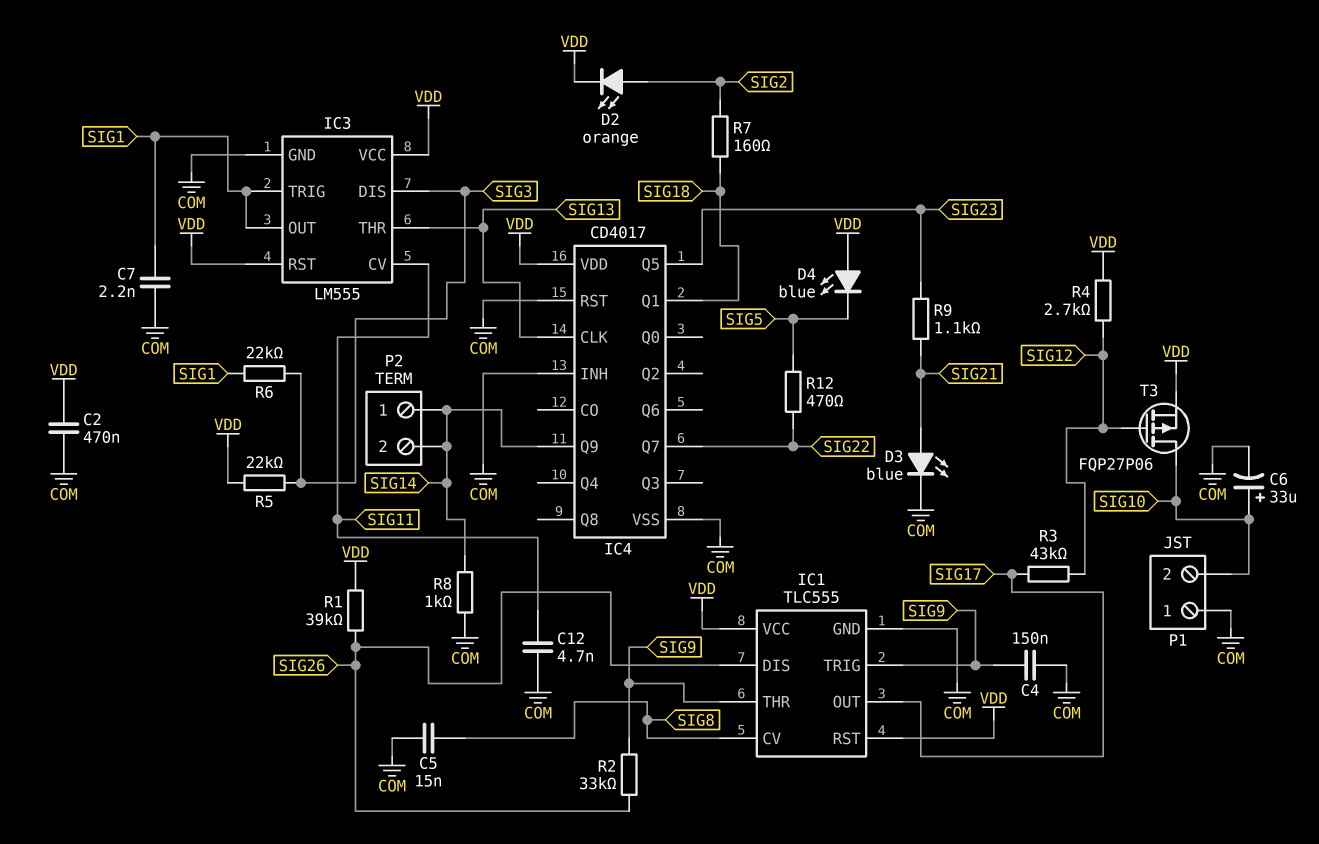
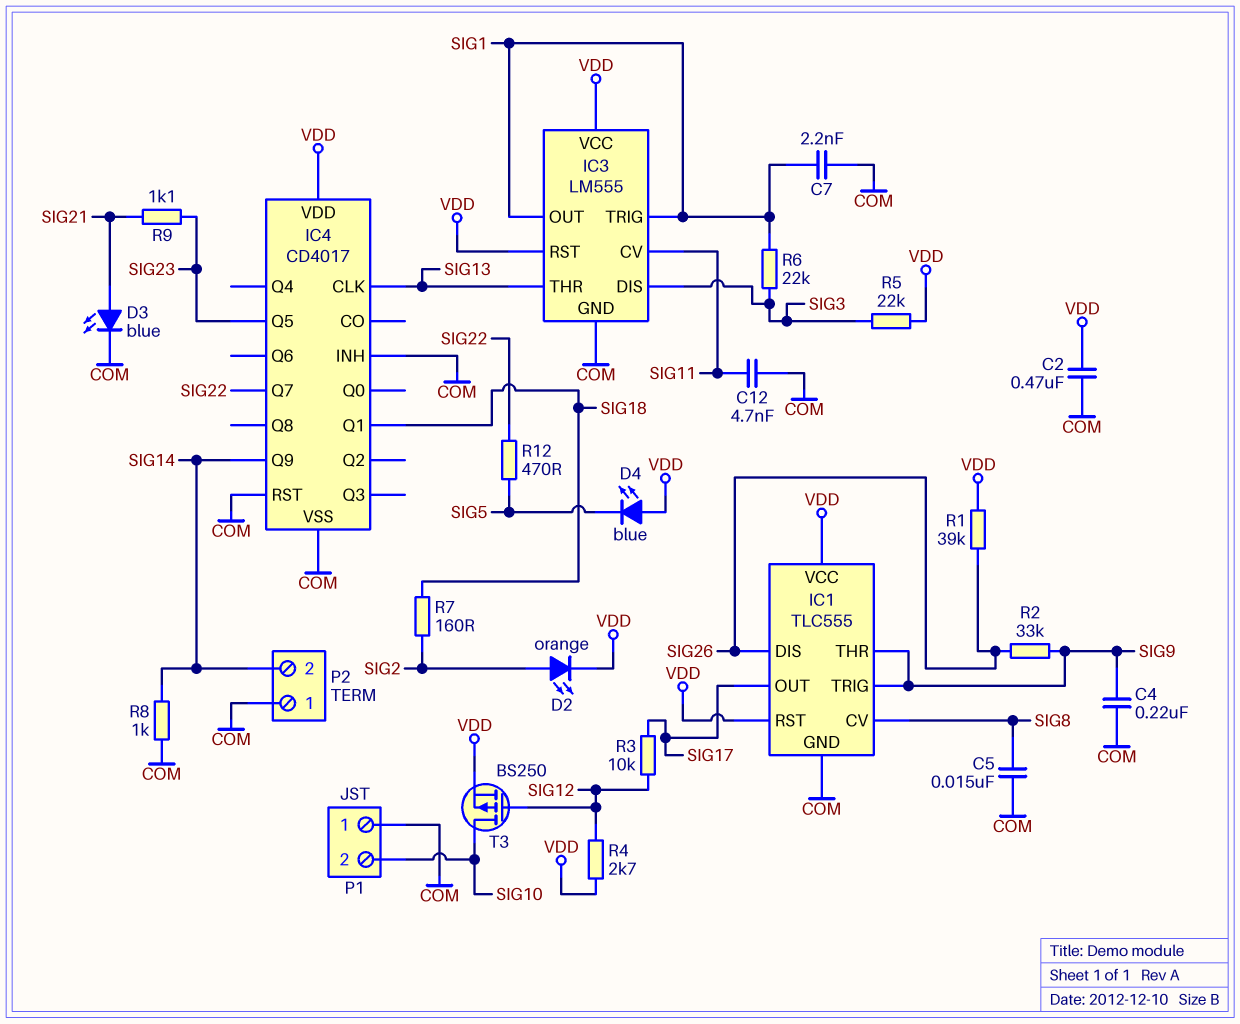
C4: 150nF (COM, SIG9) -> 220nF (COM, SIG9)
C6: 33uF (plus SIG10, minus COM) -> none
P2 pin 1: SIG14 -> COM
R3: 43k (SIG12, SIG17) -> 10k (SIG12, SIG17)
T3: PMOS FQP27P06 (G SIG12, D SIG10, S VDD) -> PMOS BS250 (G SIG12, D SIG10, S VDD)

